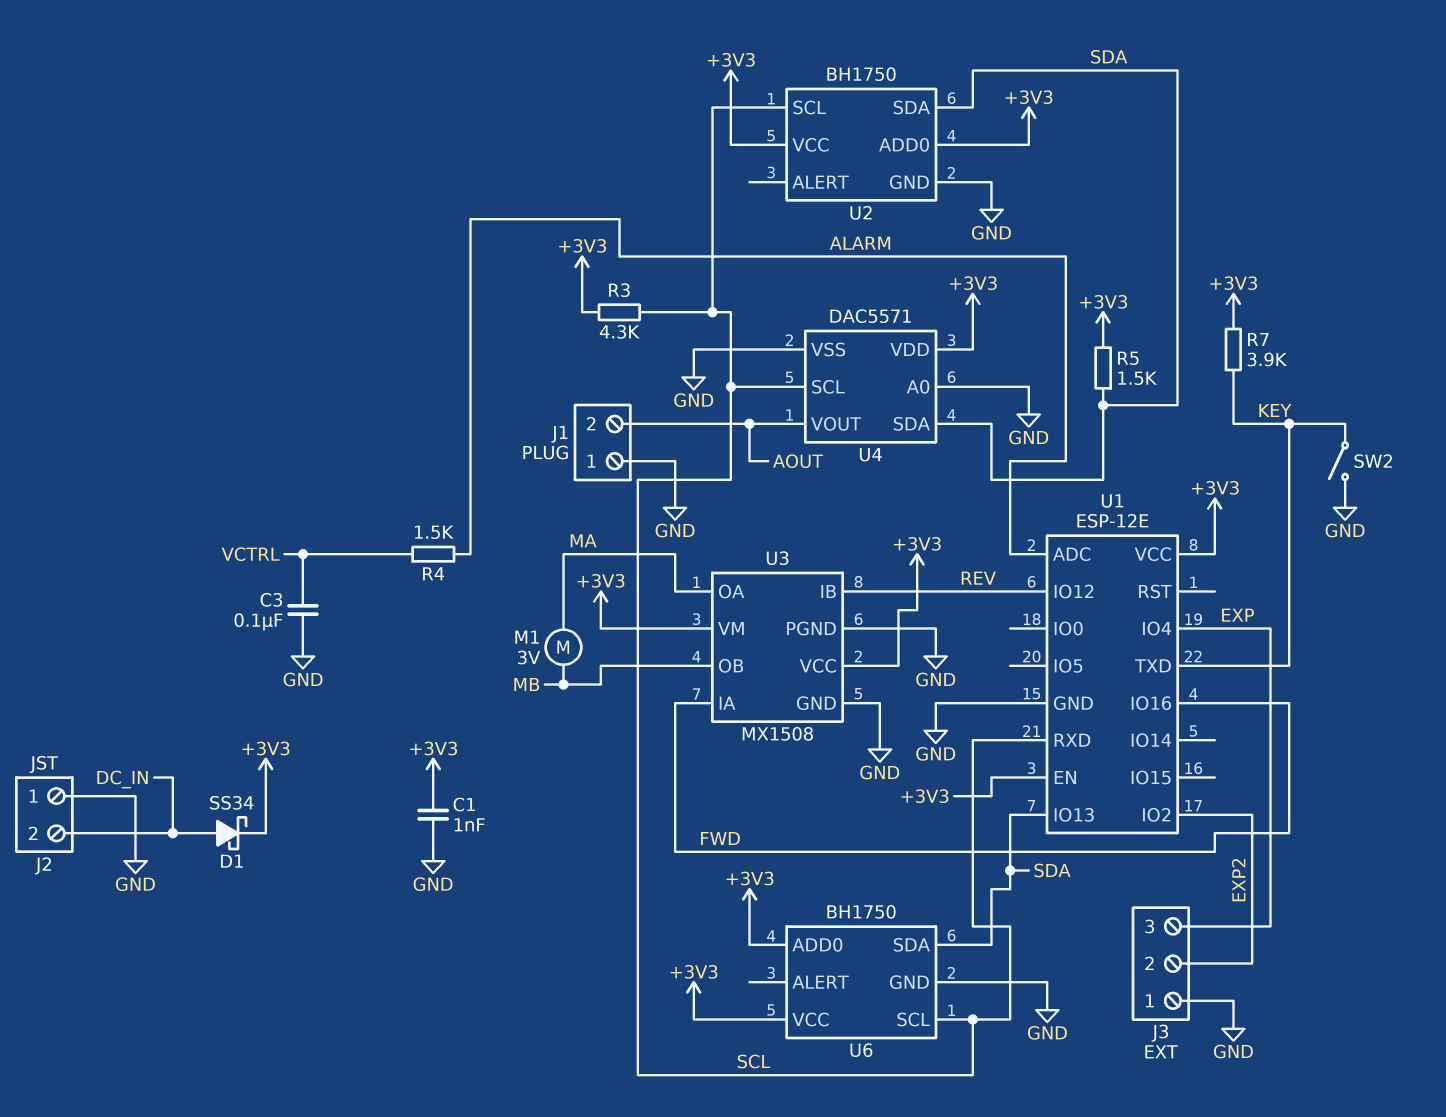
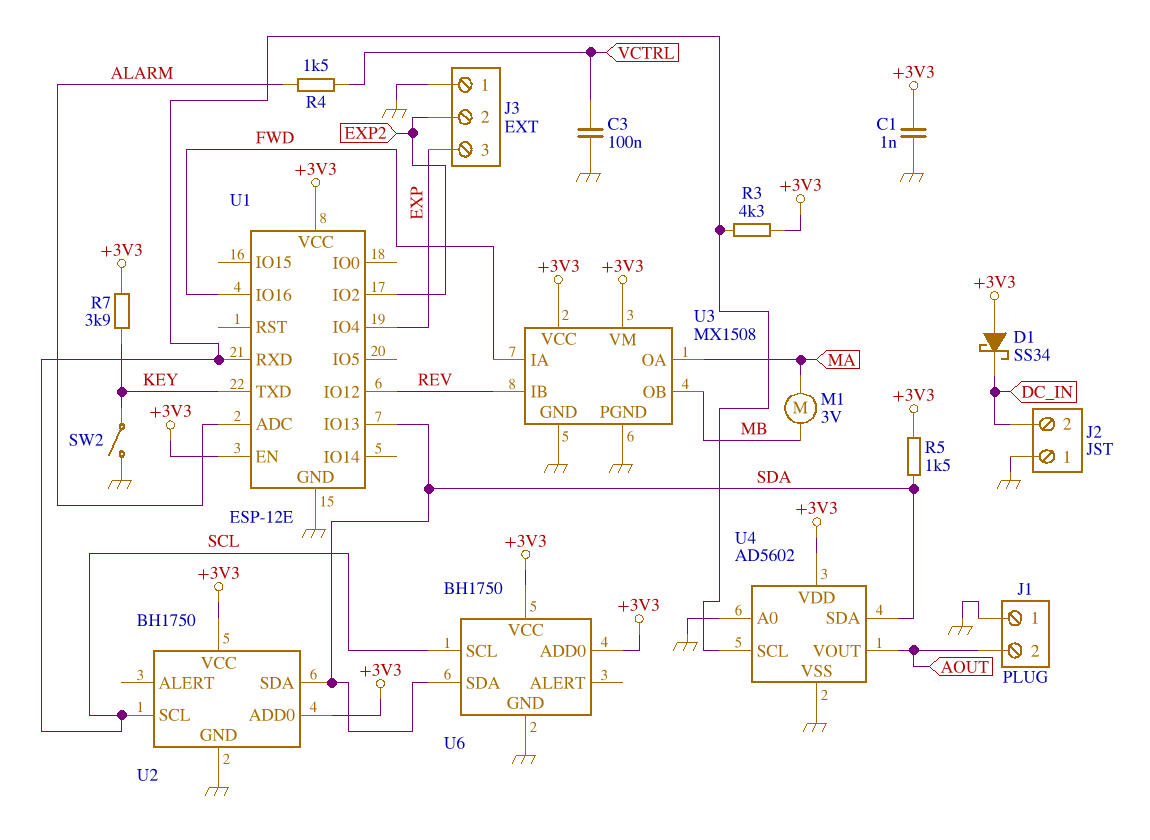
D1: schottky SS34 (A DC_IN, K +3V3) -> schottky SS34 (A +3V3, K DC_IN)
U4: DAC5571 -> AD5602

